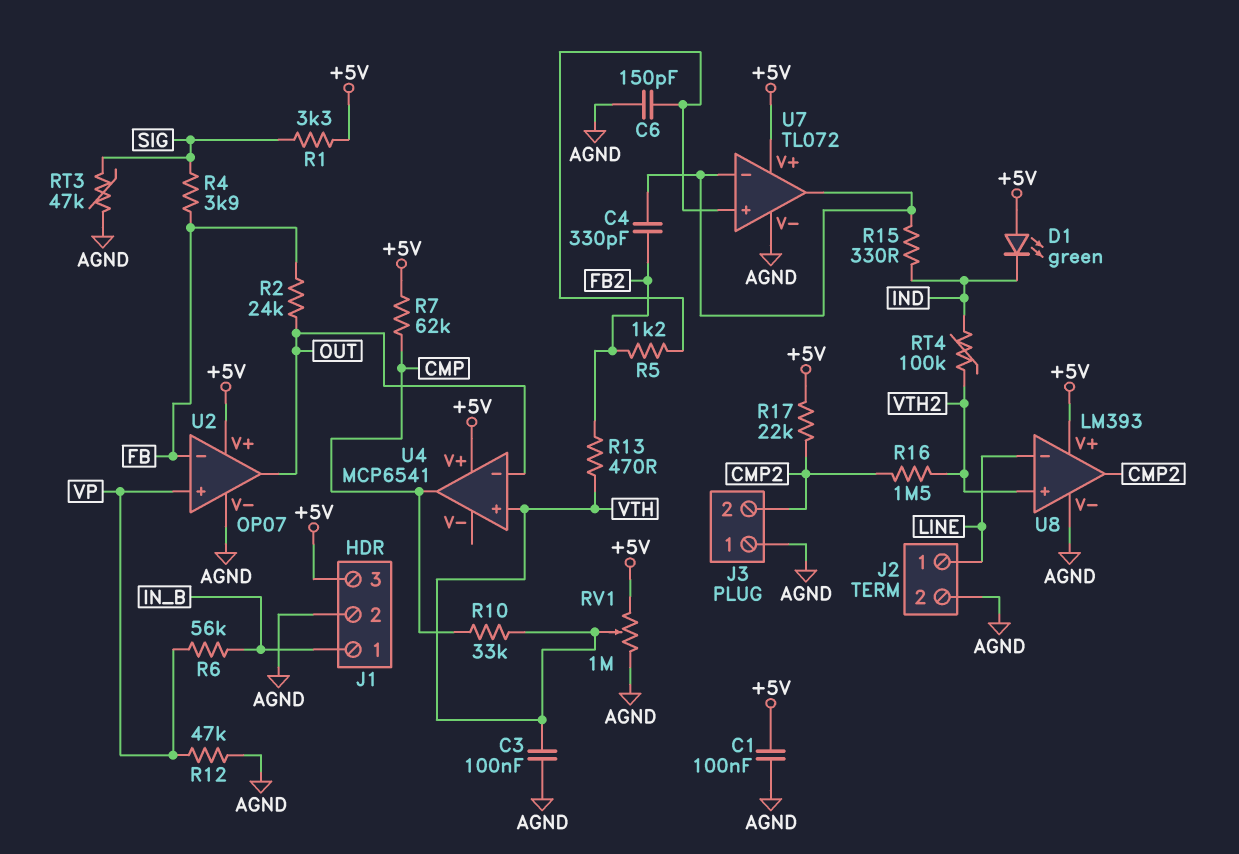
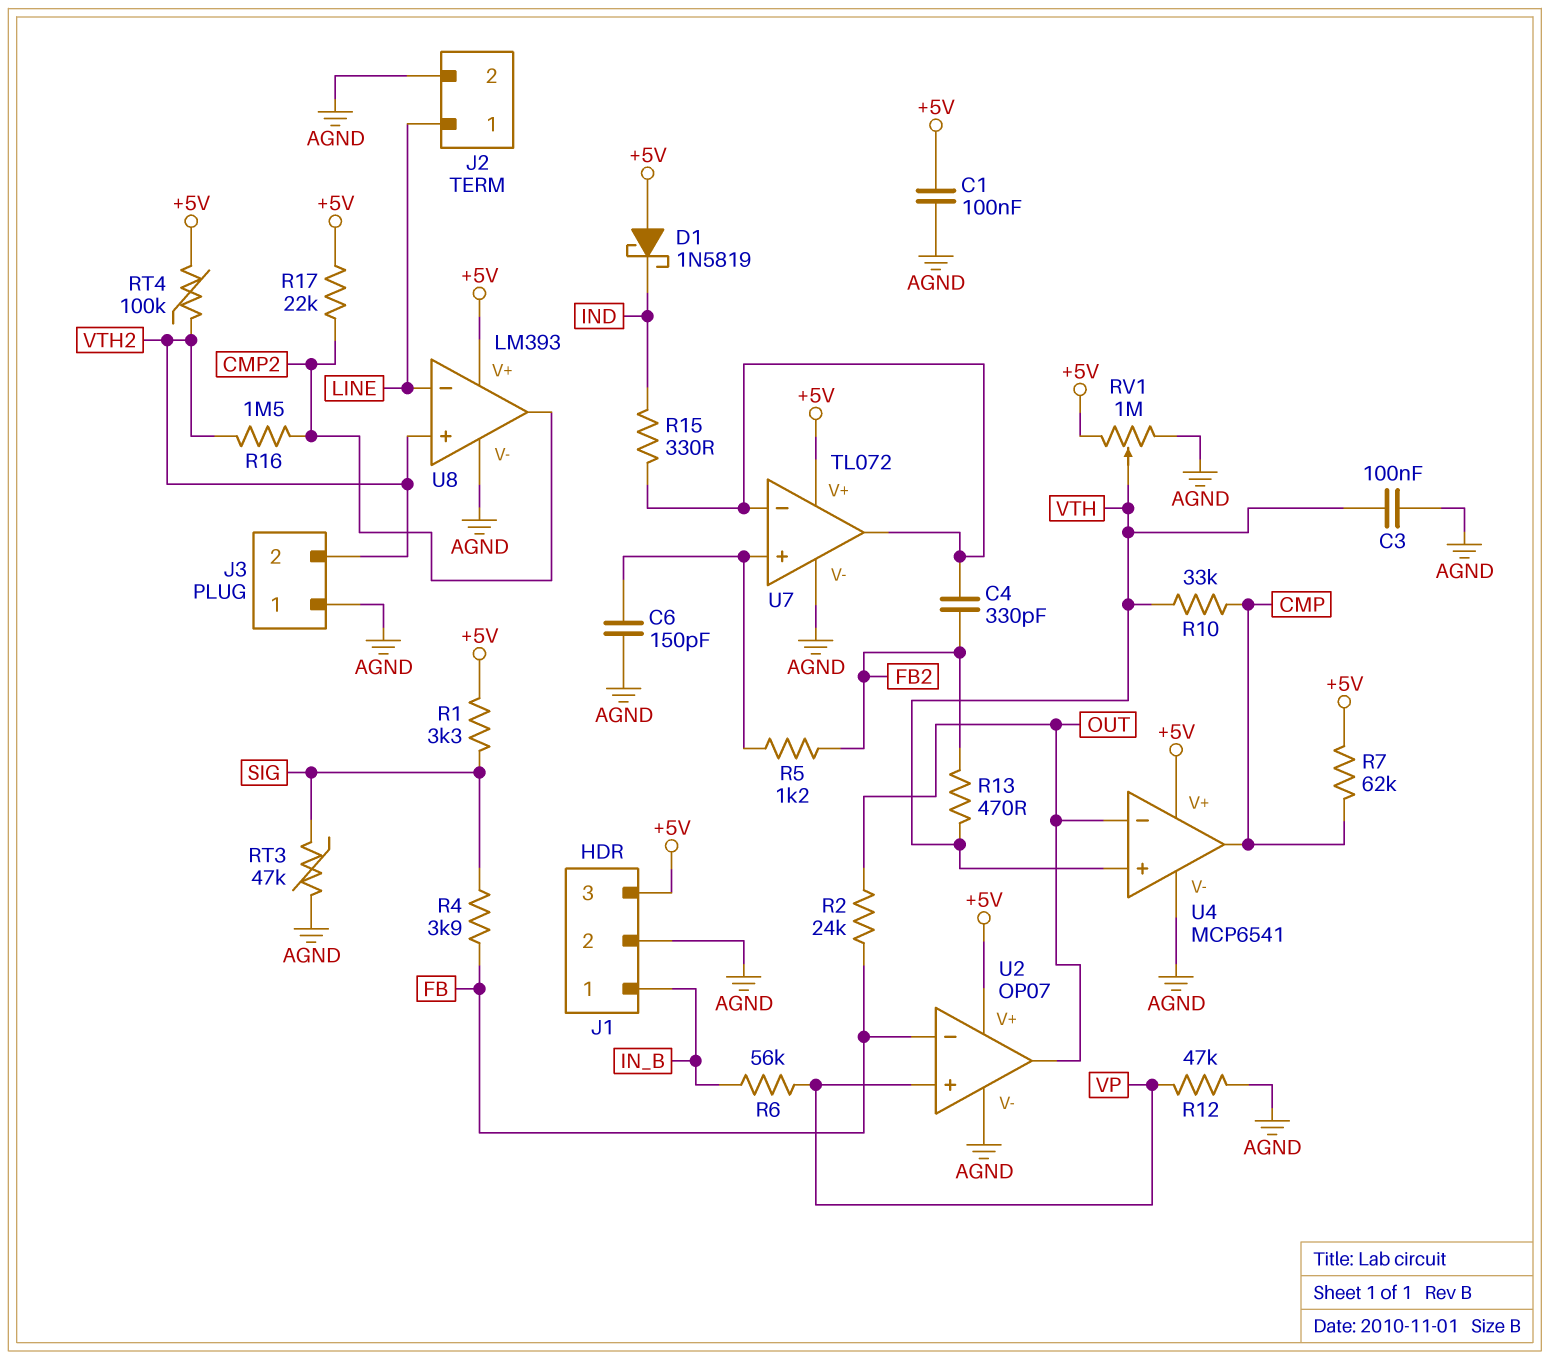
D1: LED green (A +5V, K IND) -> schottky 1N5819 (A +5V, K IND)
J3 pin 2: CMP2 -> VTH2
RT4: 100k (IND, VTH2) -> 100k (+5V, VTH2)
U4 pin V-: none -> AGND

